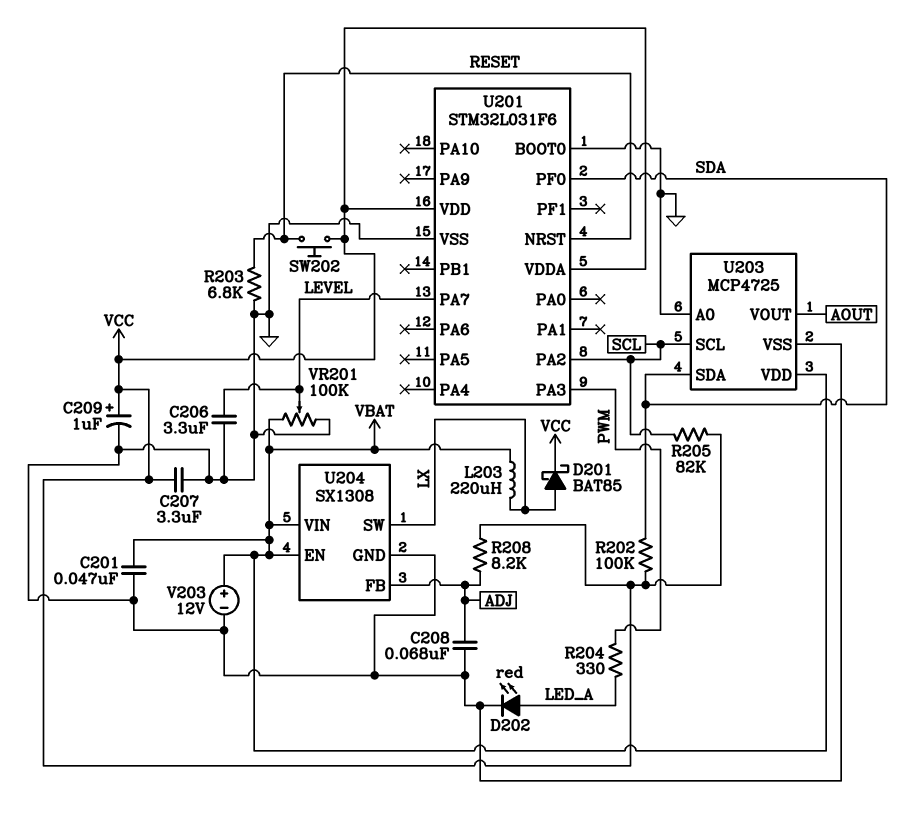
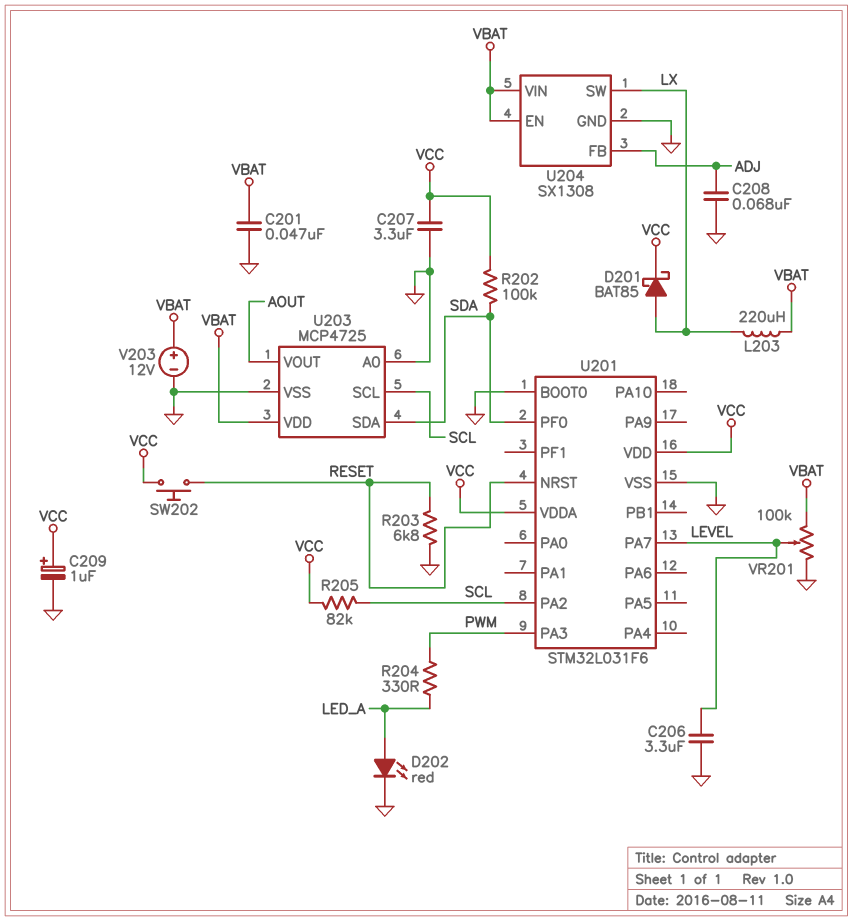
R208: 8.2k (ADJ, VCC) -> none

